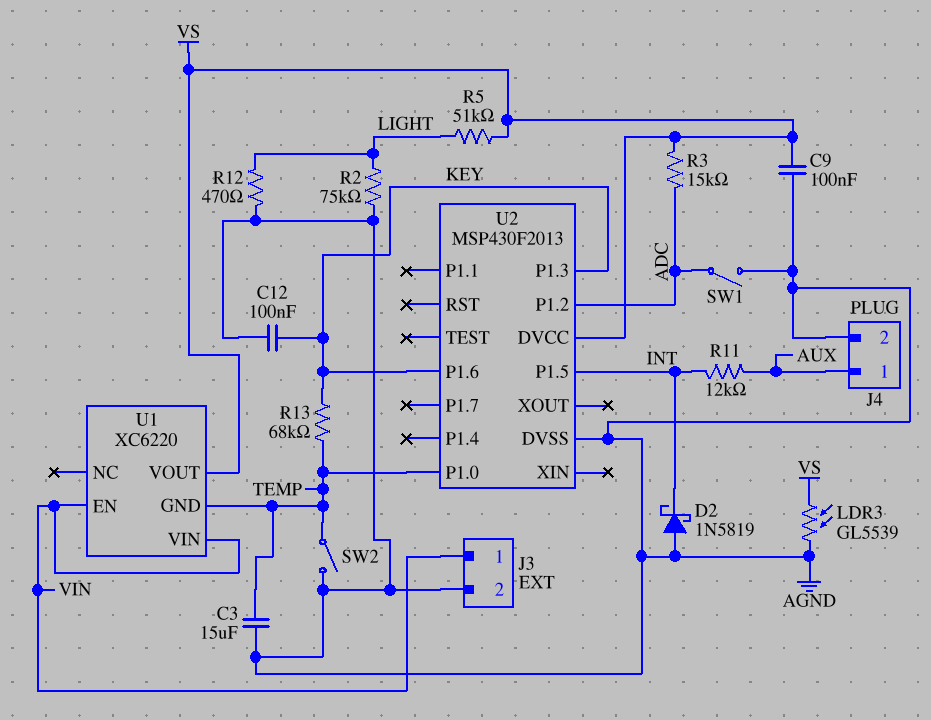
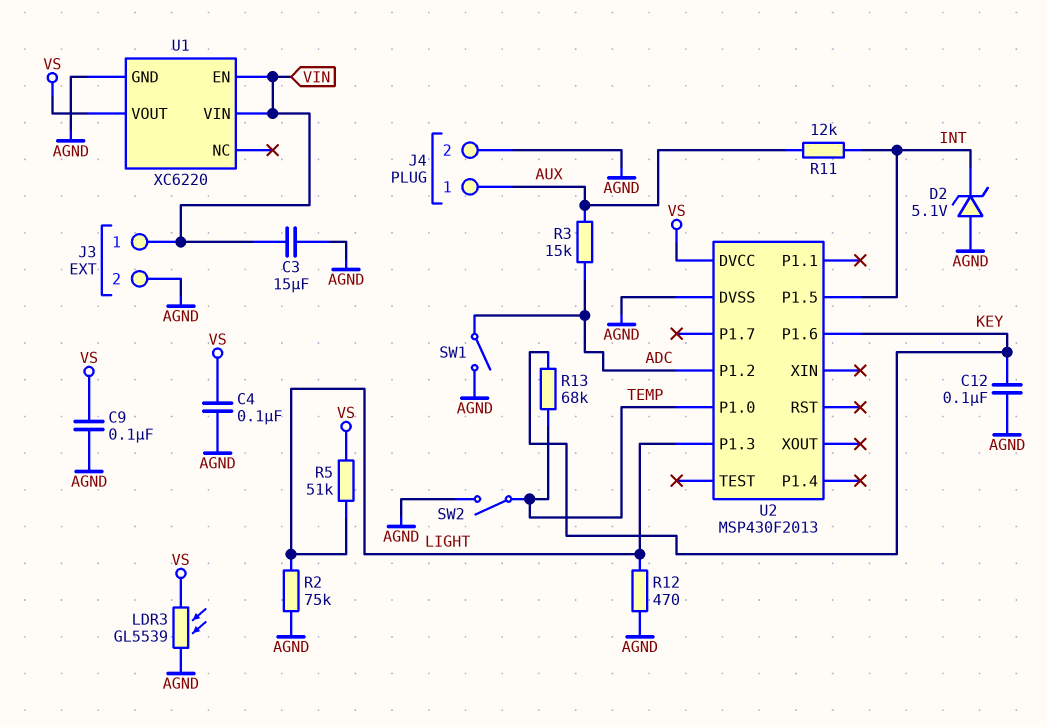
C3: 15uF (AGND, TEMP) -> 15uF (AGND, VIN)
C4: none -> 100nF (AGND, VS)
D2: schottky 1N5819 (A AGND, K INT) -> zener 5.1V (A AGND, K INT)
R3: 15k (ADC, VS) -> 15k (ADC, AUX)
U1 pin GND: TEMP -> AGND
U2 pin P1.3: KEY -> LIGHT

